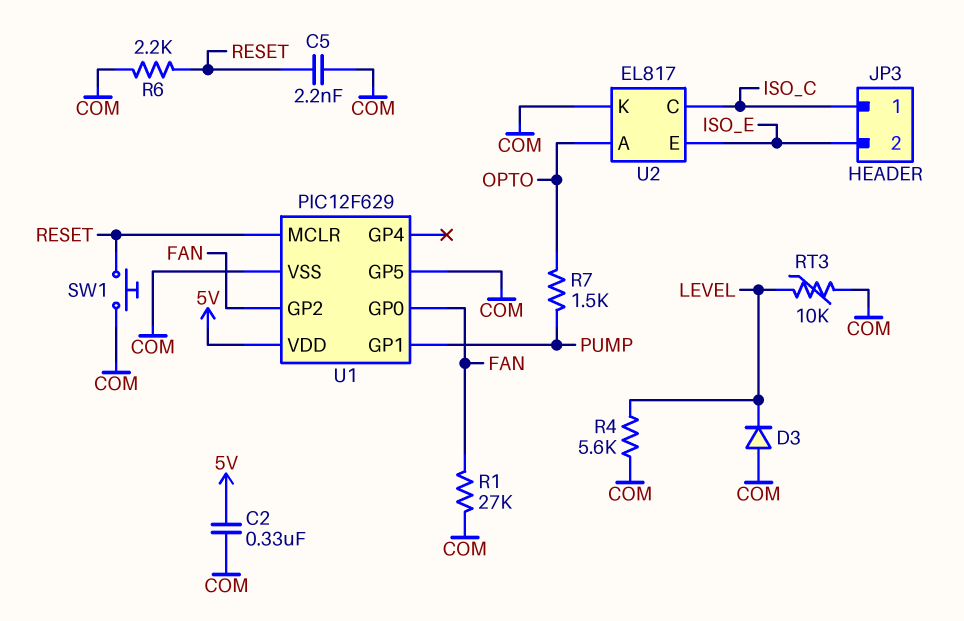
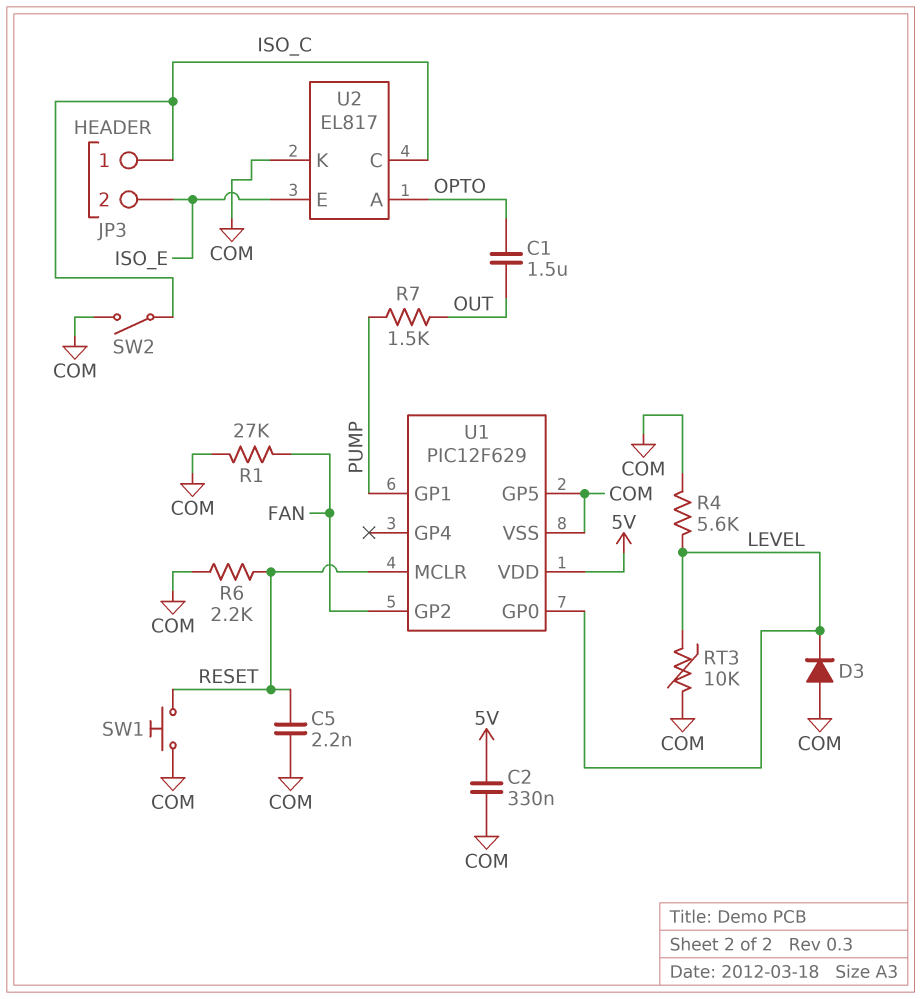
C1: none -> 1.5uF (OPTO, OUT)
R7: 1.5k (OPTO, PUMP) -> 1.5k (OUT, PUMP)
SW2: none -> switch (COM, ISO_C)
U1 pin GP0: FAN -> LEVEL

